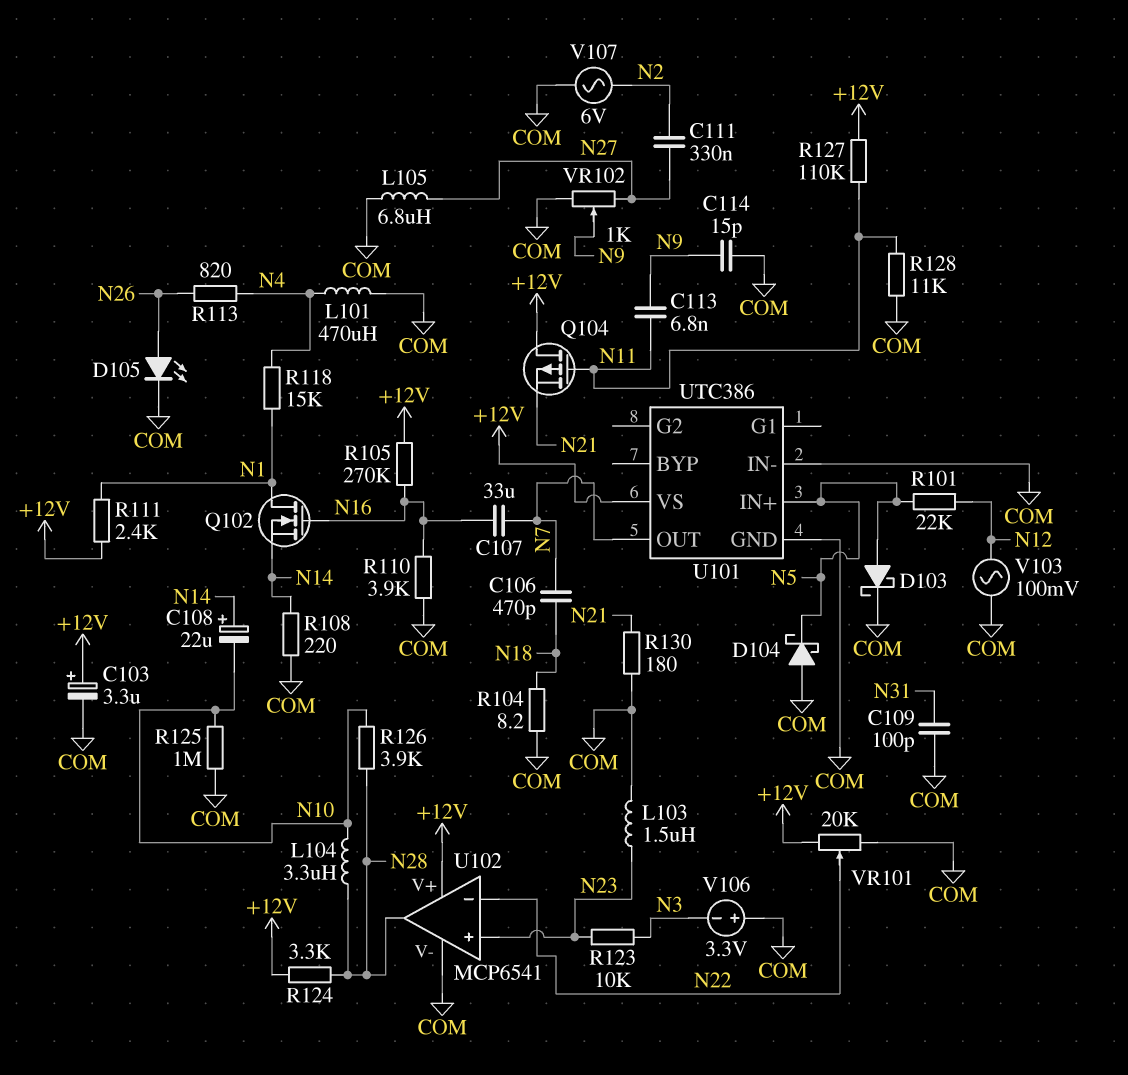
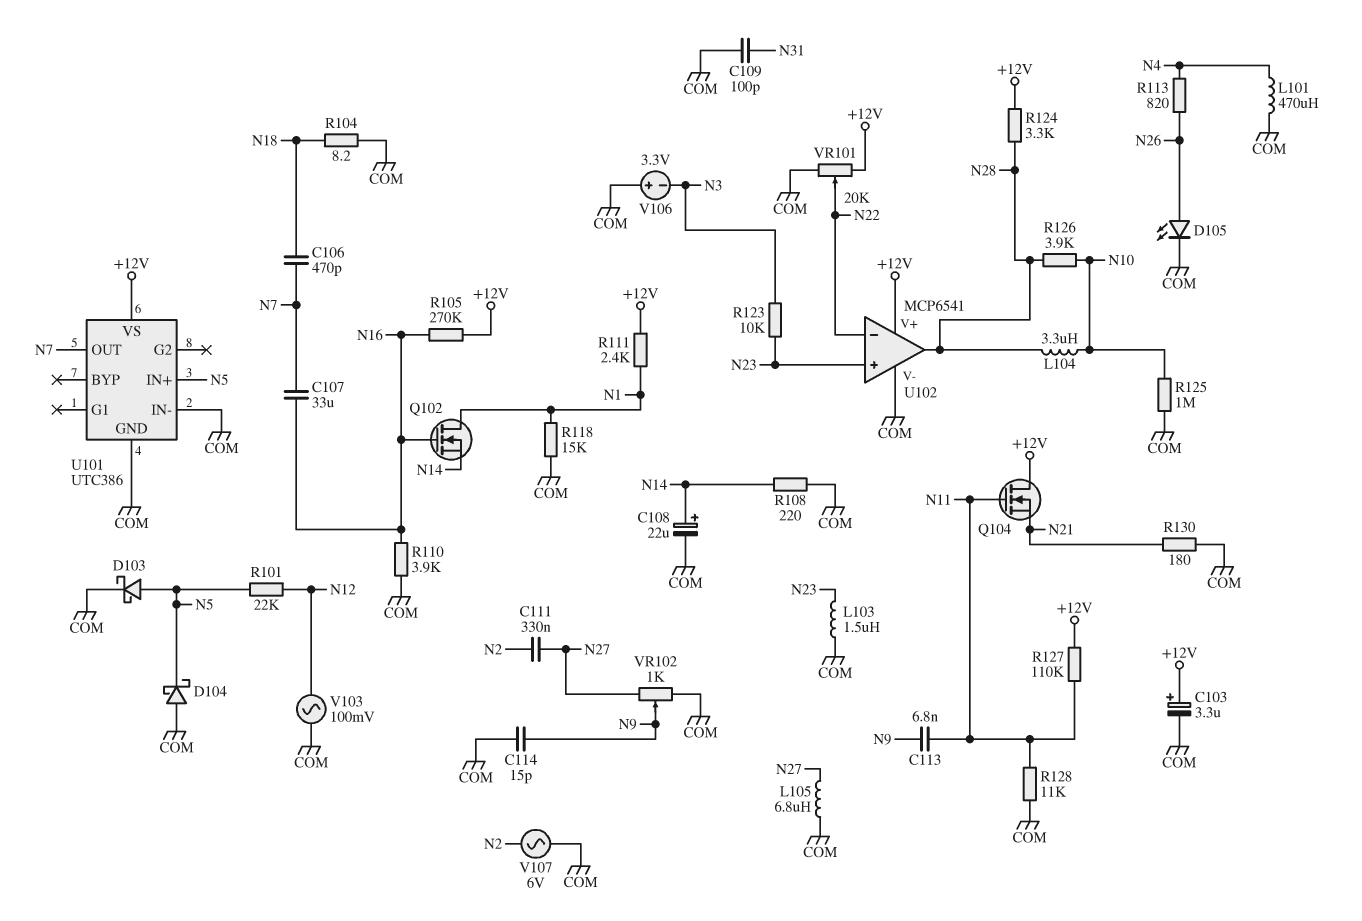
C108: 22uF (plus N14, minus N10) -> 22uF (plus N14, minus COM)
Q104: PMOS (G N11, D +12V, S N21) -> NMOS (G N11, D +12V, S N21)
R118: 15k (N1, N4) -> 15k (COM, N1)

